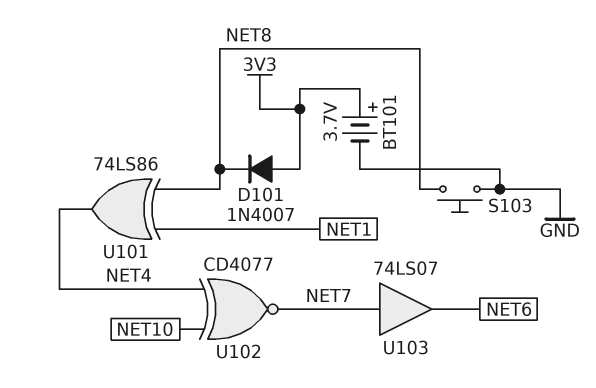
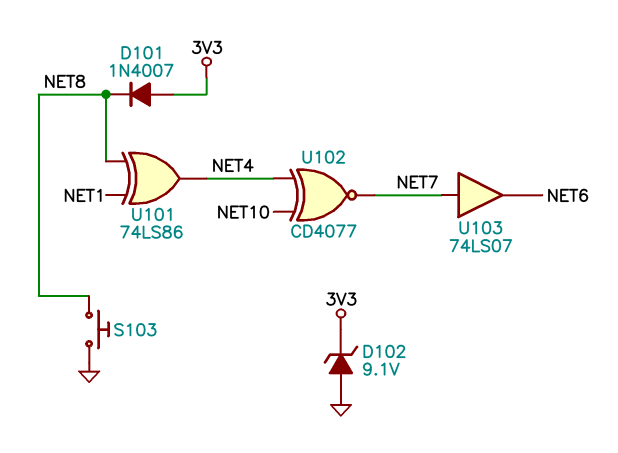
BT101: 3.7V (plus 3V3, minus GND) -> none
D102: none -> zener 9.1V (A GND, K 3V3)

